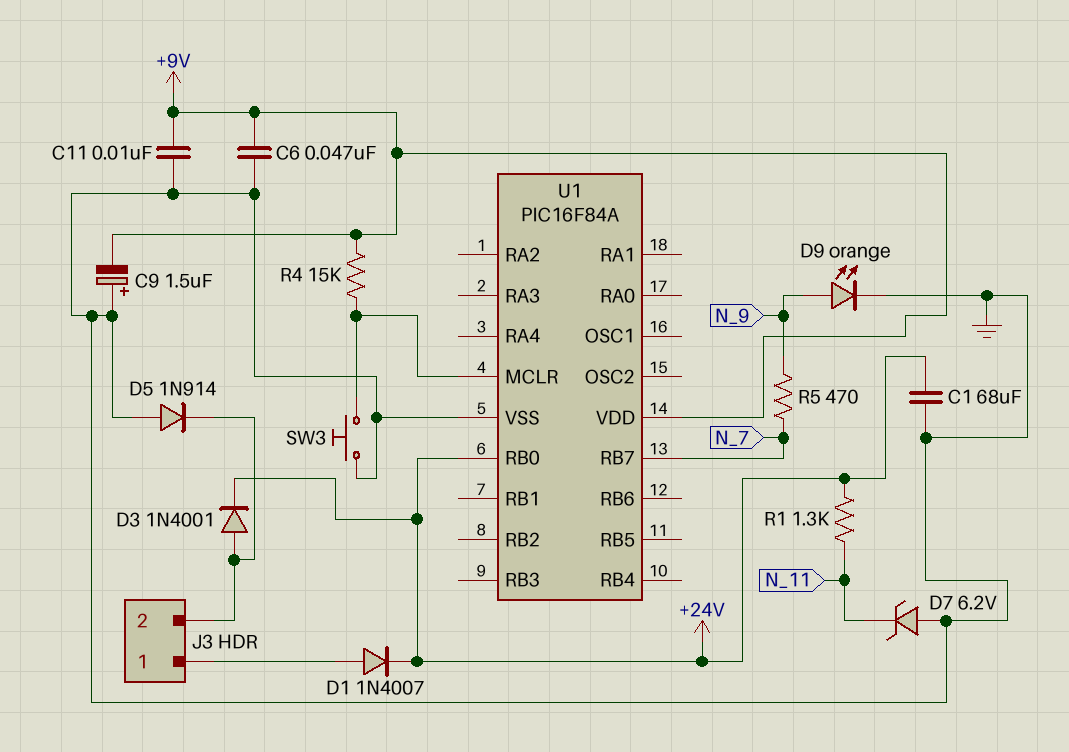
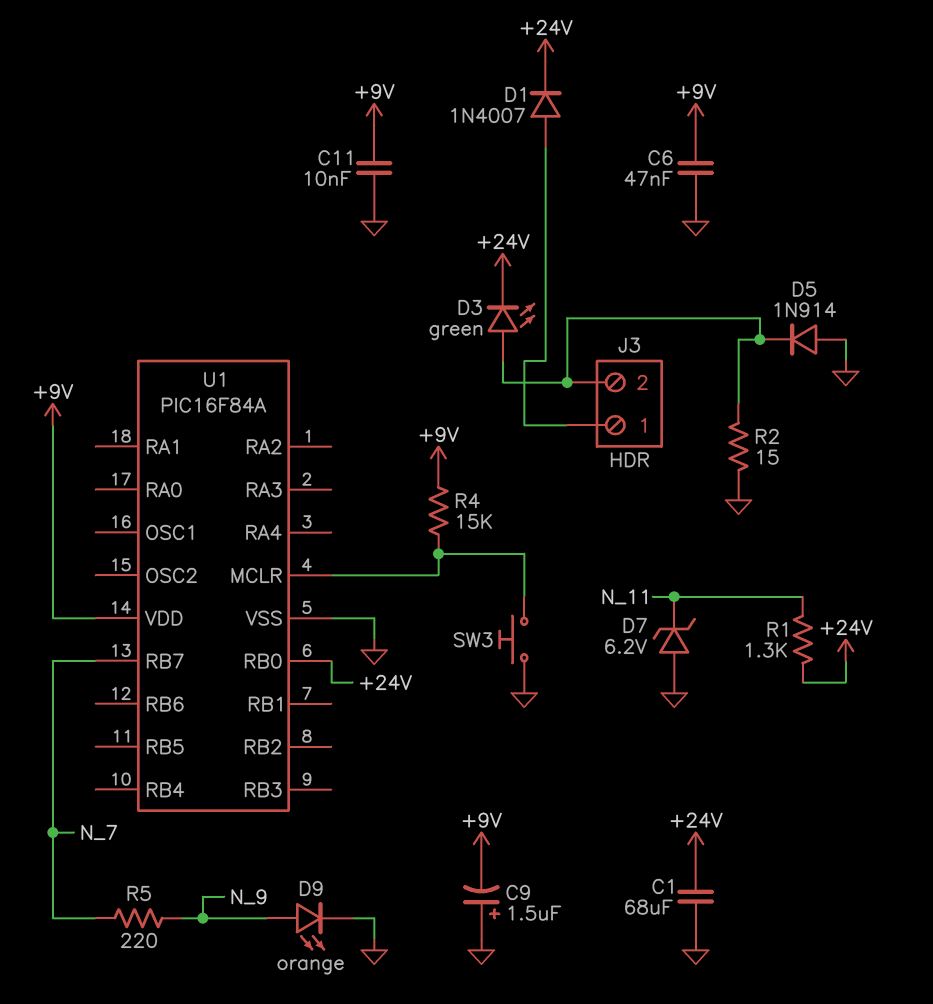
D3: diode 1N4001 (A J3/2, K +24V) -> LED green (A J3/2, K +24V)
R2: none -> 15 (GND, J3/2)
R5: 470 (N_7, N_9) -> 220 (N_7, N_9)

